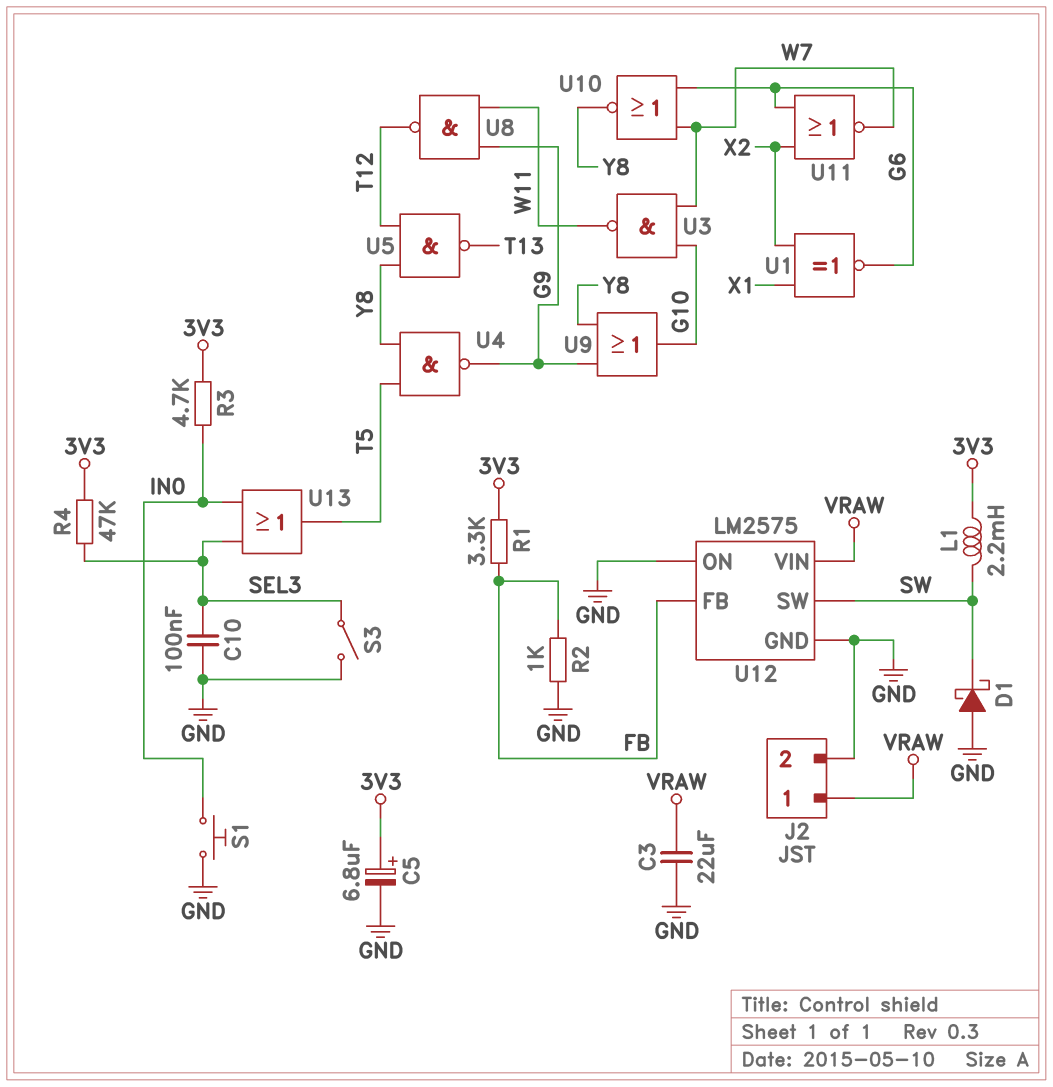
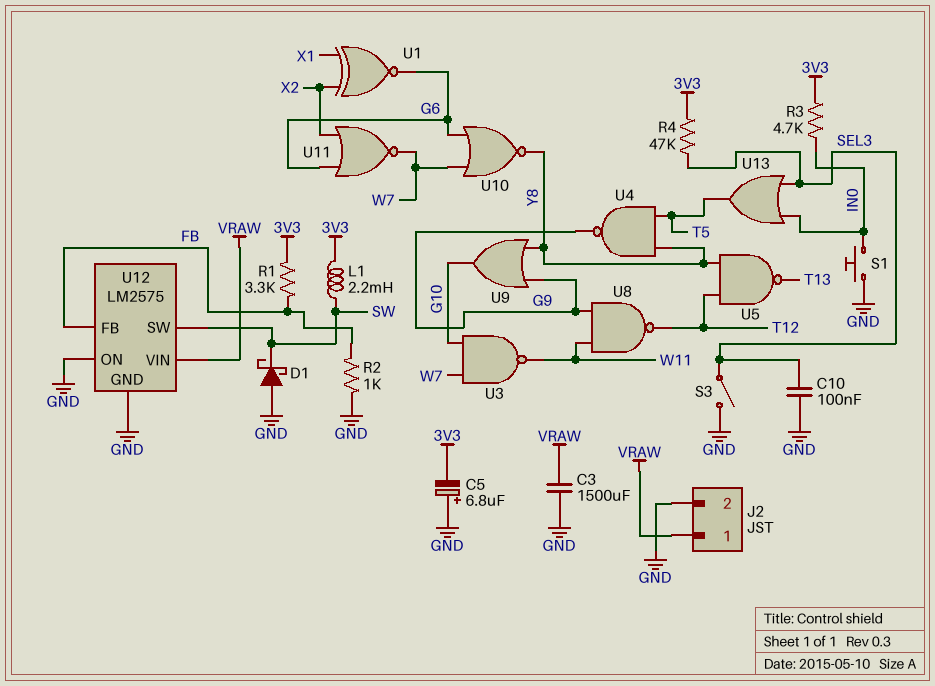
C3: 22uF (GND, VRAW) -> 1500uF (GND, VRAW)
C5: 6.8uF (plus 3V3, minus GND) -> 6.8uF (plus GND, minus 3V3)

